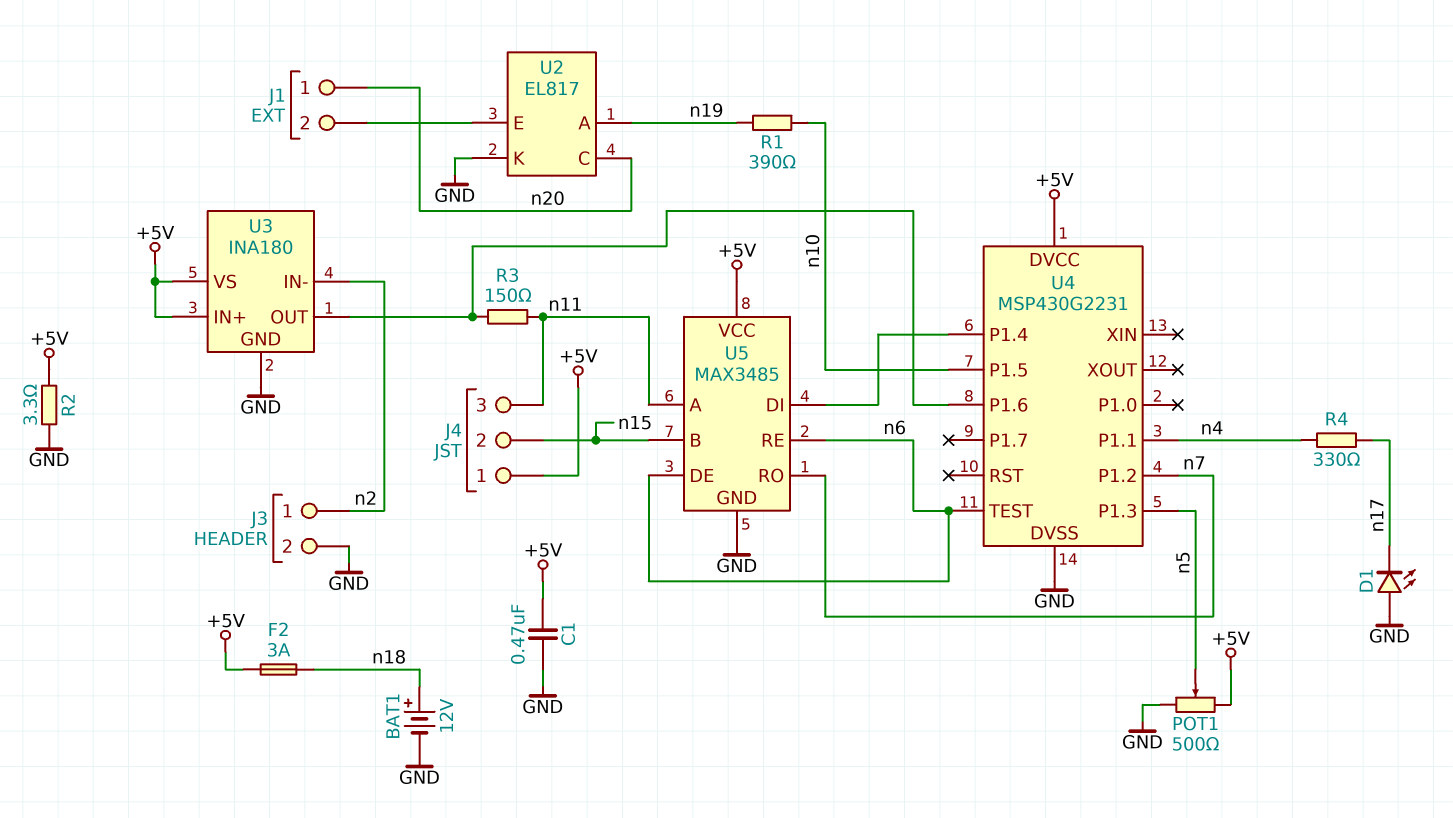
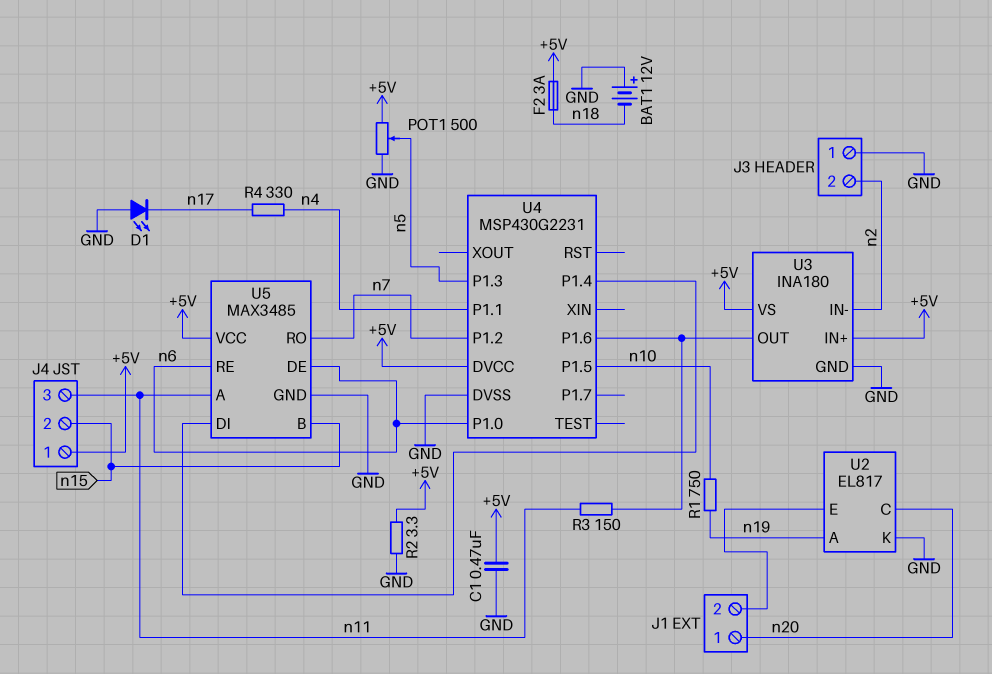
BAT1: 12V (plus n18, minus GND) -> 12V (plus GND, minus n18)
J3 pin 1: n2 -> GND
J3 pin 2: GND -> n2
R1: 390 (n10, n19) -> 750 (n10, n19)
U4 pin P1.0: none -> n6
U4 pin TEST: n6 -> none

